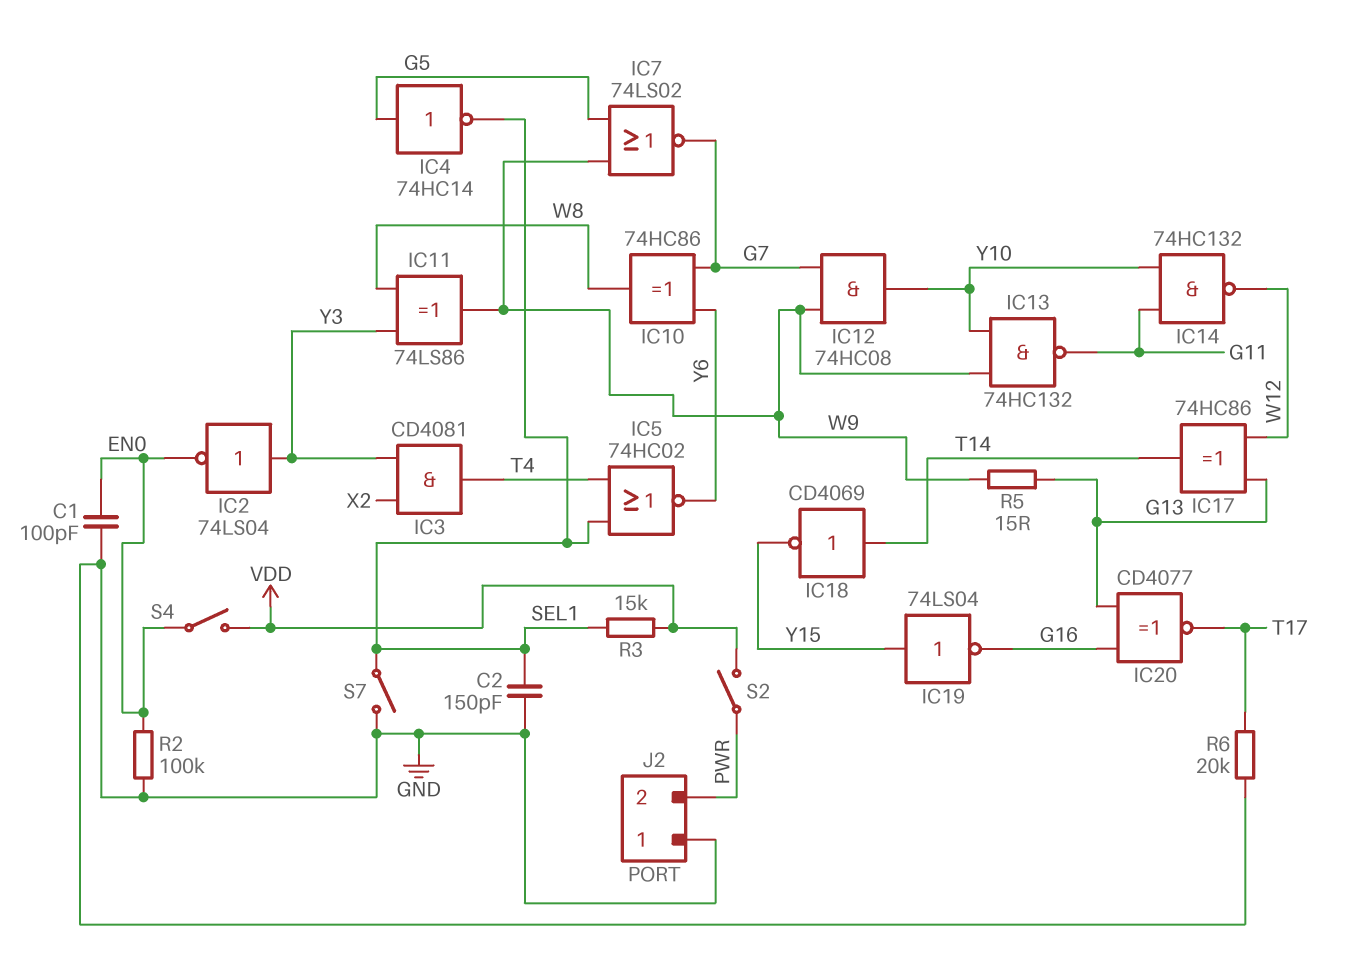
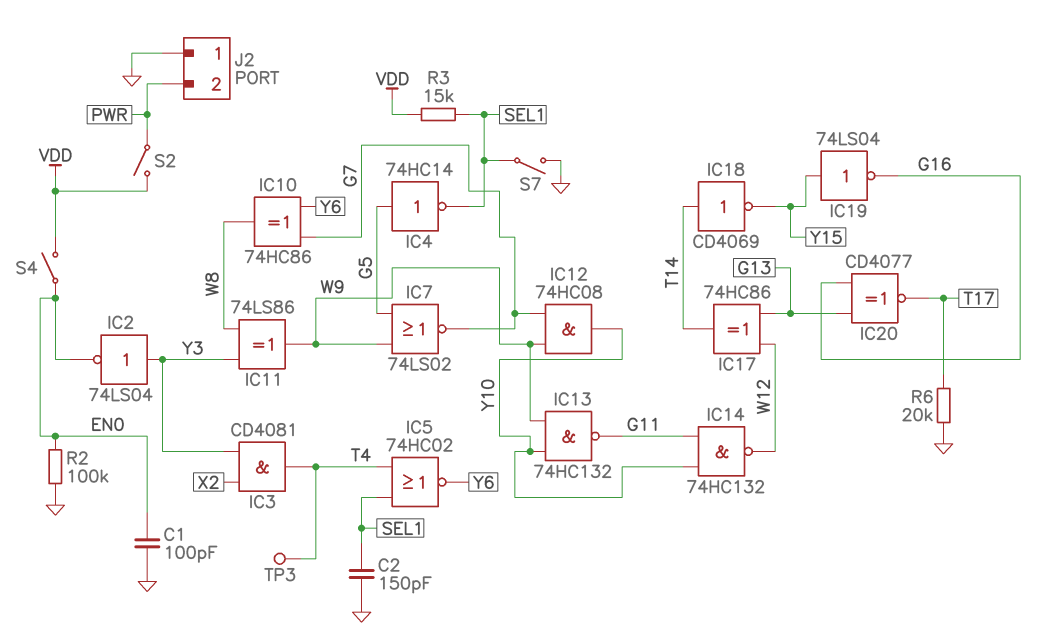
R5: 15 (G13, W9) -> none
TP3: none -> test point (T4)

